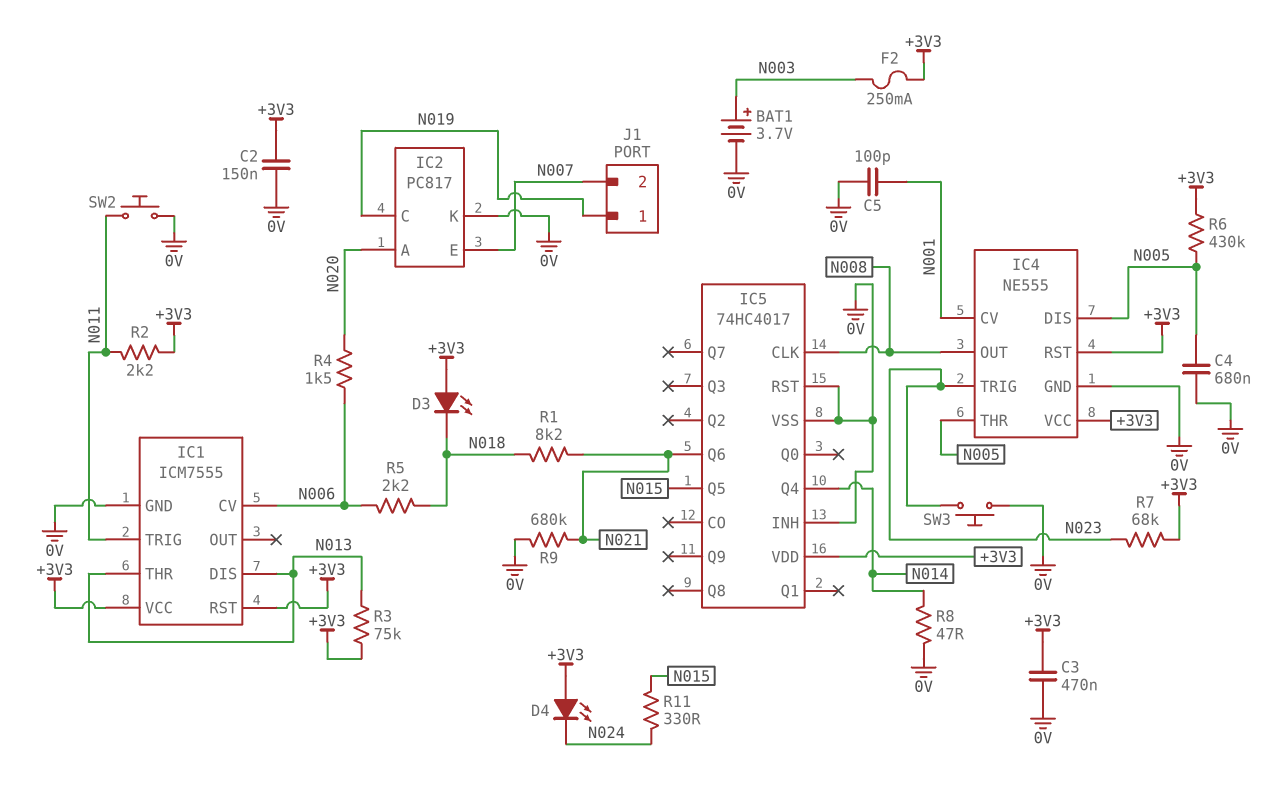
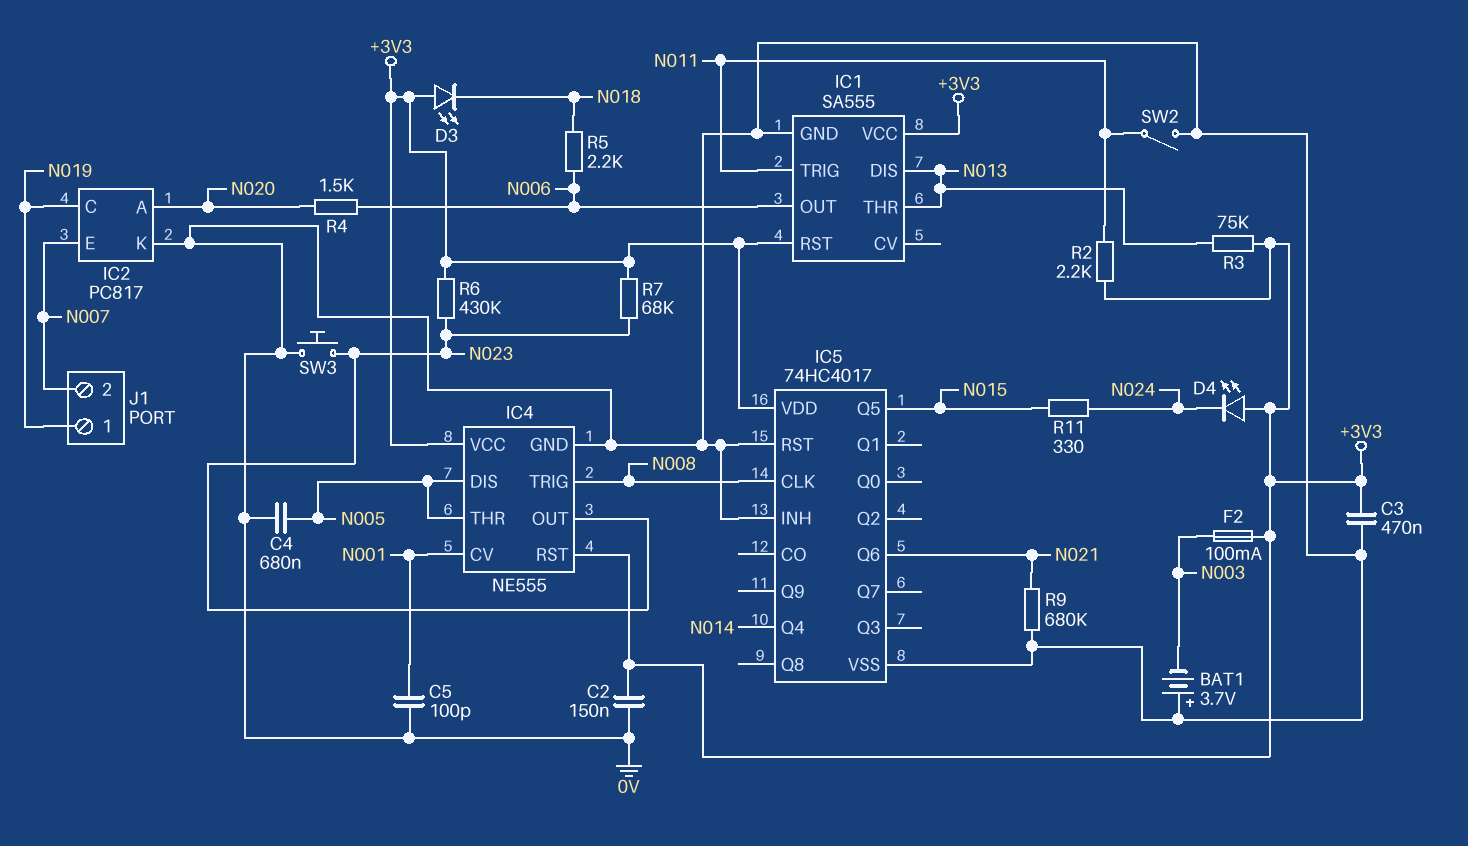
BAT1: 3.7V (plus N003, minus 0V) -> 3.7V (plus 0V, minus N003)
F2: 250mA (+3V3, N003) -> 100mA (+3V3, N003)
IC1: ICM7555 -> SA555
IC1 pin CV: N006 -> none
IC1 pin OUT: none -> N006
IC4 pin OUT: N008 -> N023
IC4 pin TRIG: N023 -> N008
R1: 8.2k (N018, N021) -> none
R6: 430k (+3V3, N005) -> 430k (+3V3, N023)
R8: 47 (0V, N014) -> none
SW2: button (0V, N011) -> switch (0V, N011)

